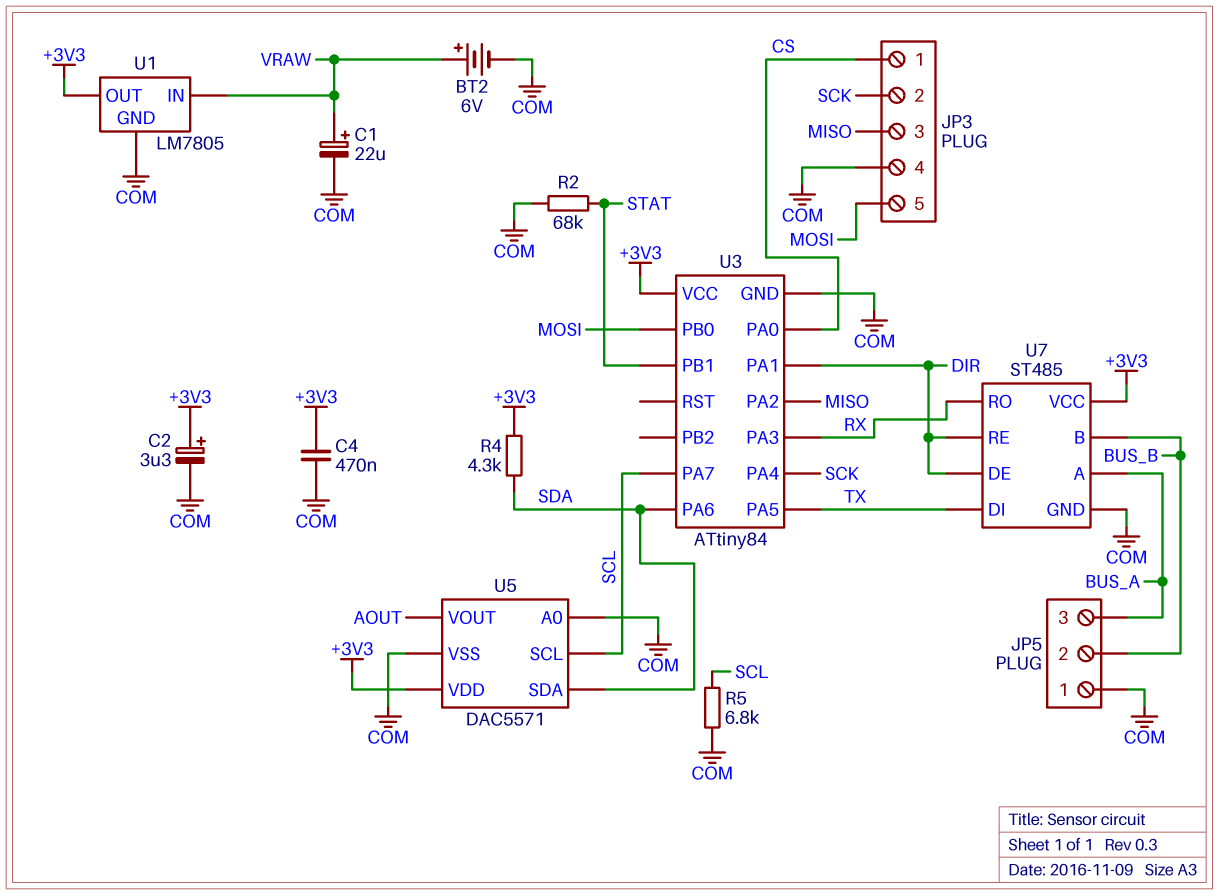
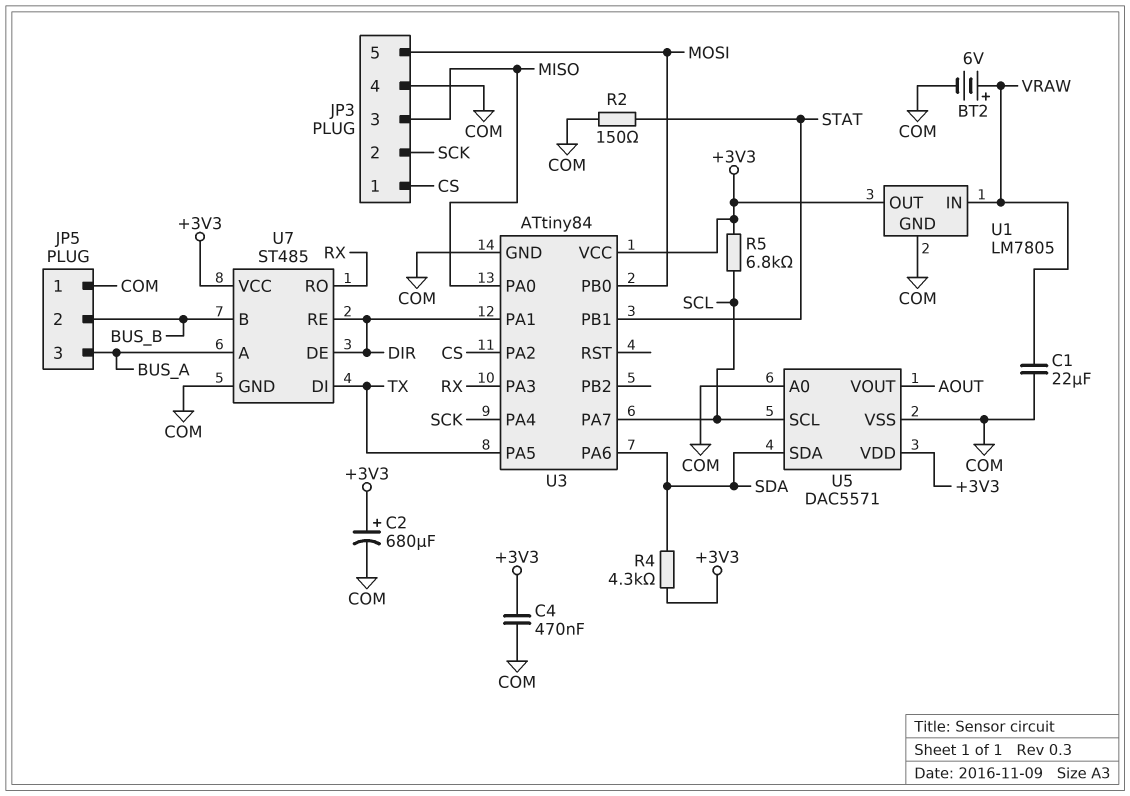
C1: 22uF (plus VRAW, minus COM) -> 22uF (COM, VRAW)
C2: 3.3uF (plus +3V3, minus COM) -> 680uF (plus +3V3, minus COM)
R2: 68k (COM, STAT) -> 150 (COM, STAT)
R5: 6.8k (COM, SCL) -> 6.8k (+3V3, SCL)
U3 pin PA0: CS -> MISO
U3 pin PA2: MISO -> CS

